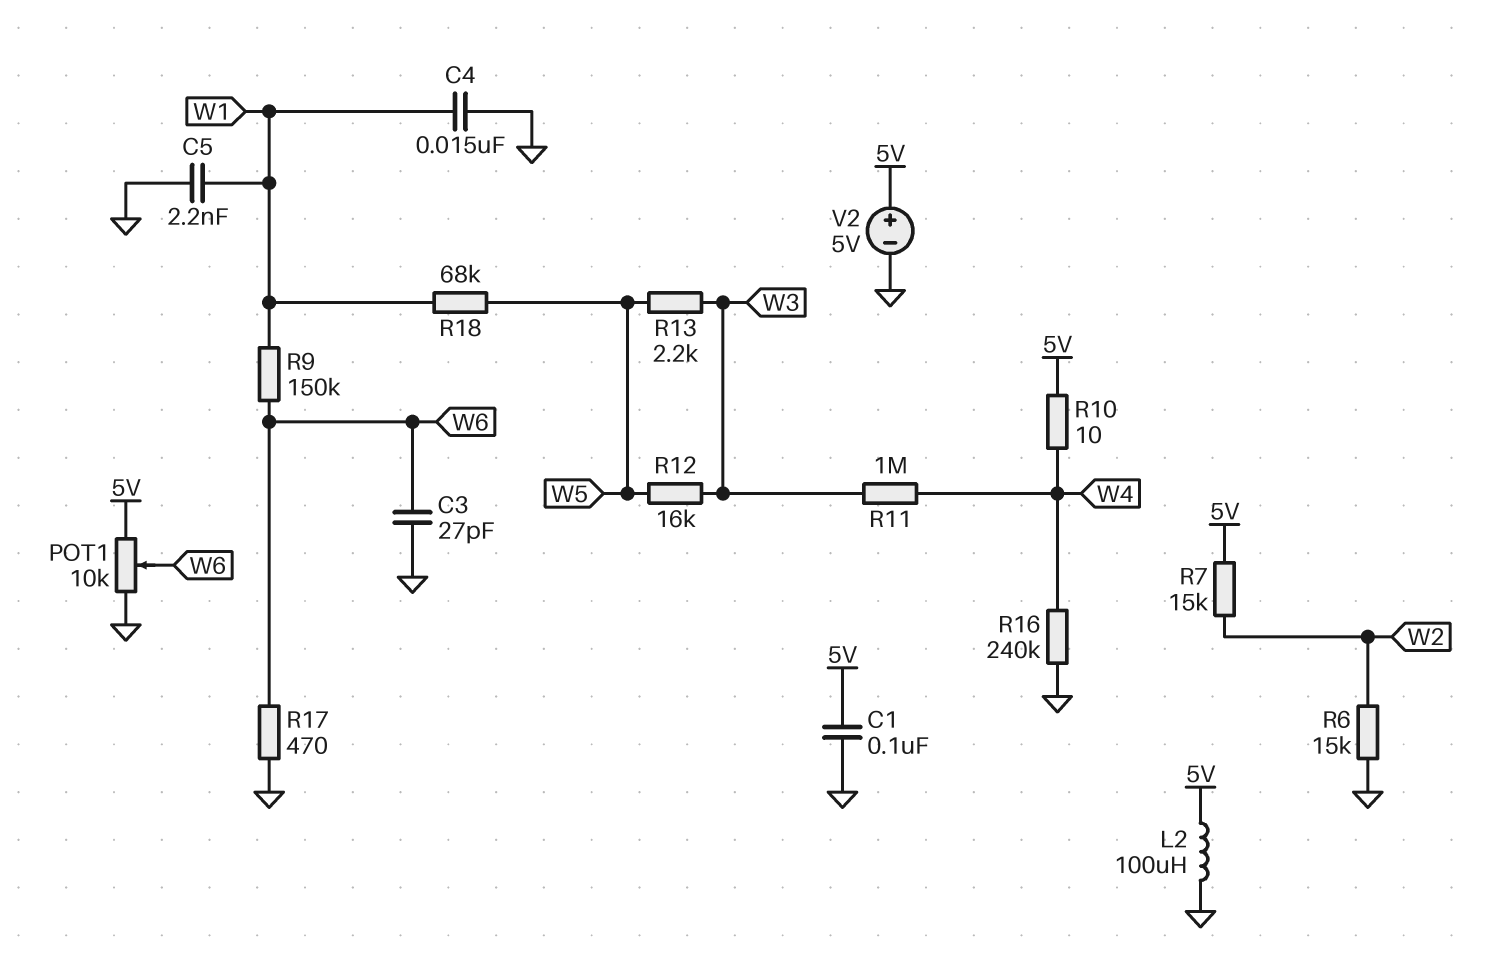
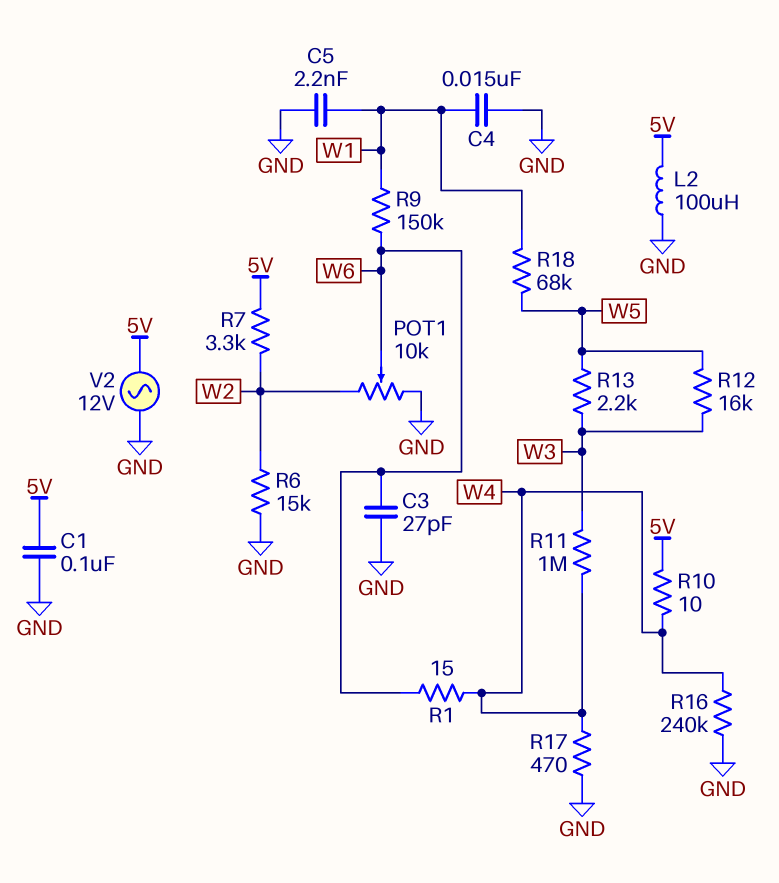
POT1: 10k (5V, GND, wiper W6) -> 10k (GND, W2, wiper W6)
R1: none -> 15 (W4, W6)
R7: 15k (5V, W2) -> 3.3k (5V, W2)
R17: 470 (GND, W6) -> 470 (GND, W4)
V2: 5V (plus 5V, minus GND) -> AC 12V (5V, GND)

